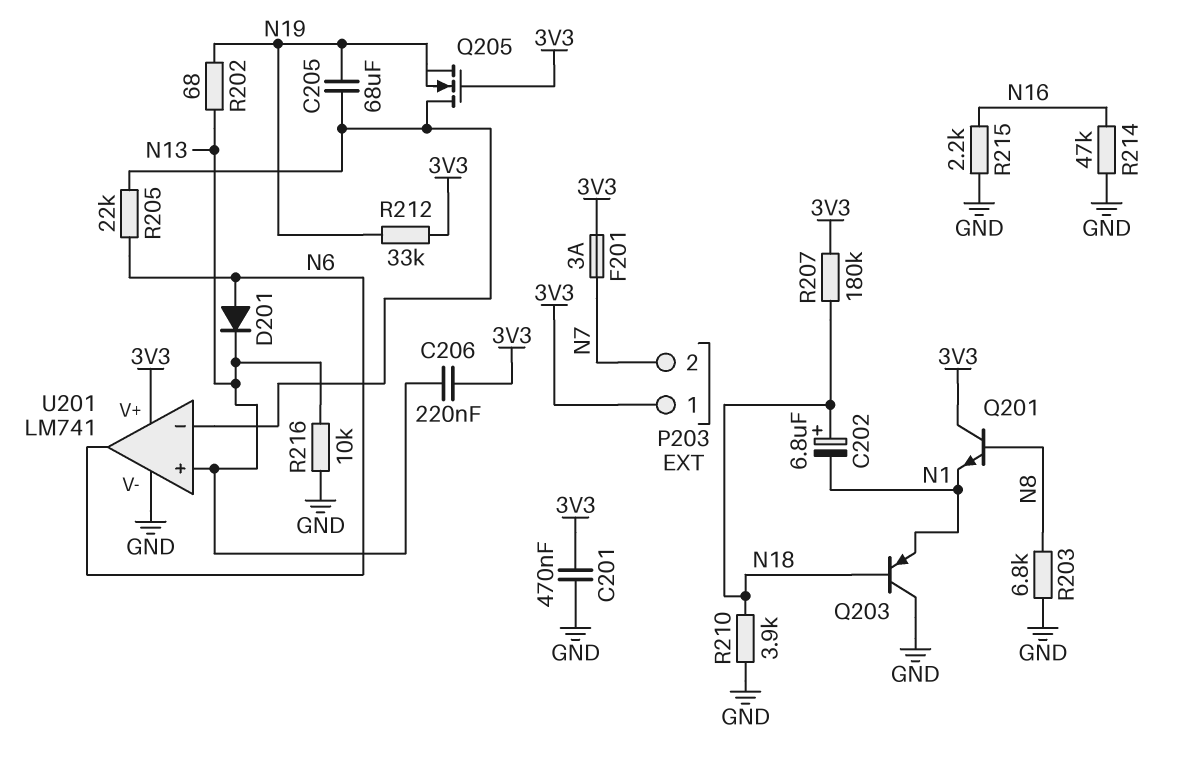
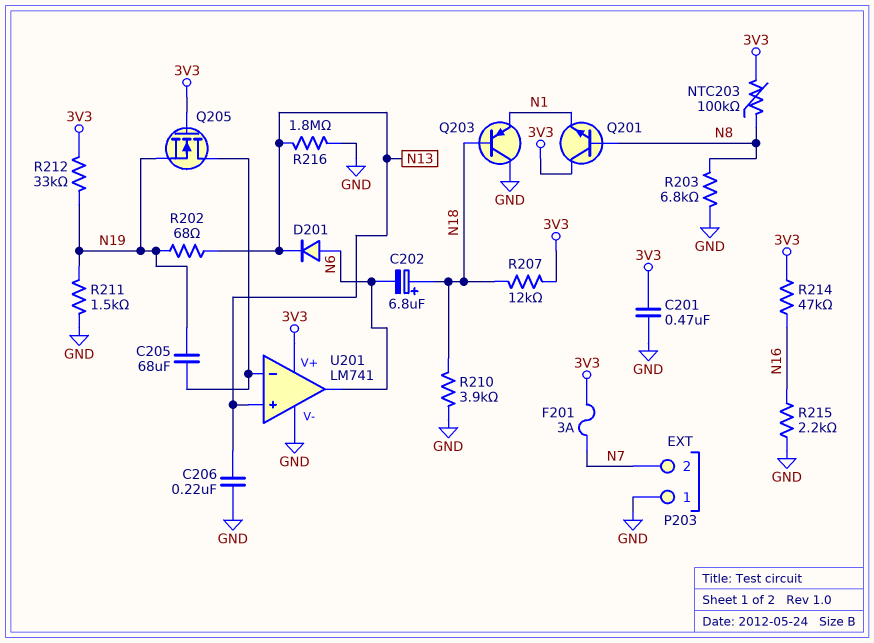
C202: 6.8uF (plus N18, minus N1) -> 6.8uF (plus N18, minus N6)
C206: 220nF (3V3, N13) -> 220nF (GND, N13)
NTC203: none -> 100k (3V3, N8)
P203 pin 1: 3V3 -> GND
R205: 22k (N6, U201/in-) -> none
R207: 180k (3V3, N18) -> 12k (3V3, N18)
R211: none -> 1.5k (GND, N19)
R214: 47k (GND, N16) -> 47k (3V3, N16)
R216: 10k (GND, N13) -> 1.8M (GND, N13)

